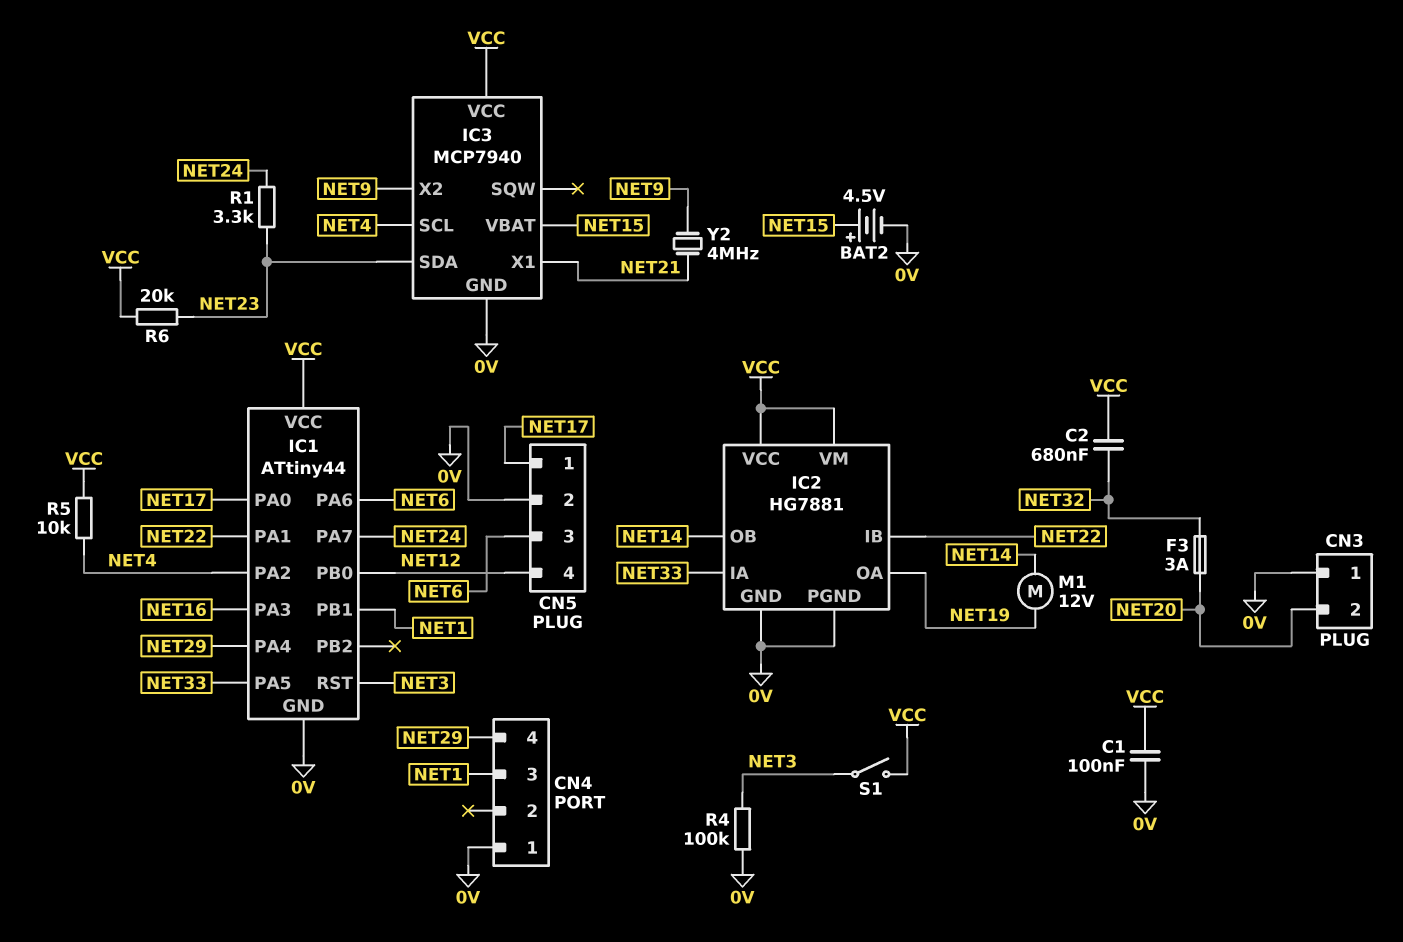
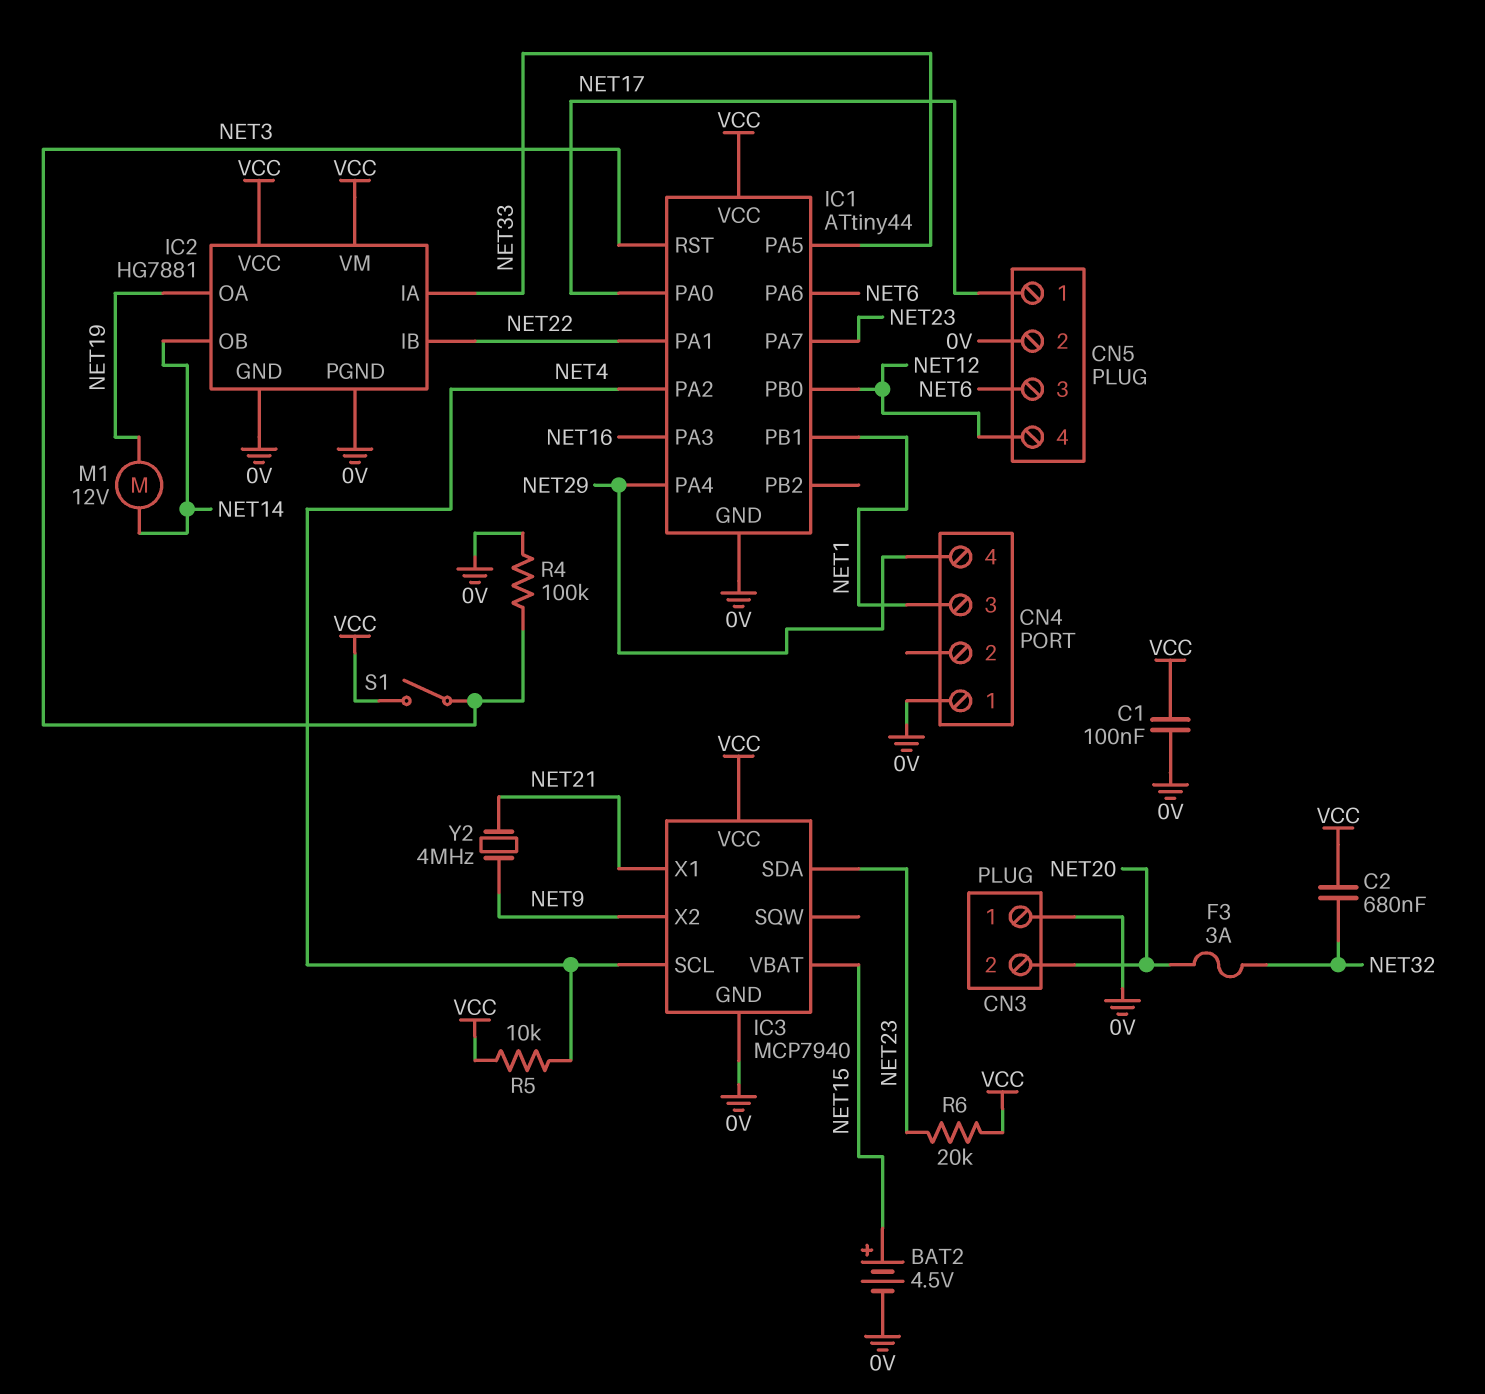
IC1 pin PA7: NET24 -> NET23
R1: 3.3k (NET23, NET24) -> none

